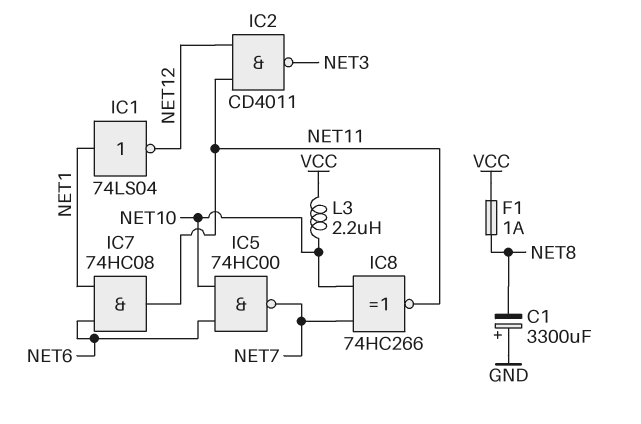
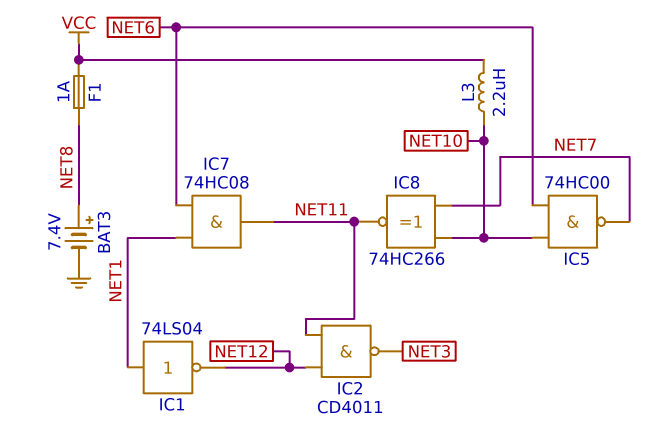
BAT3: none -> 7.4V (plus NET8, minus GND)
C1: 3300uF (plus GND, minus NET8) -> none

